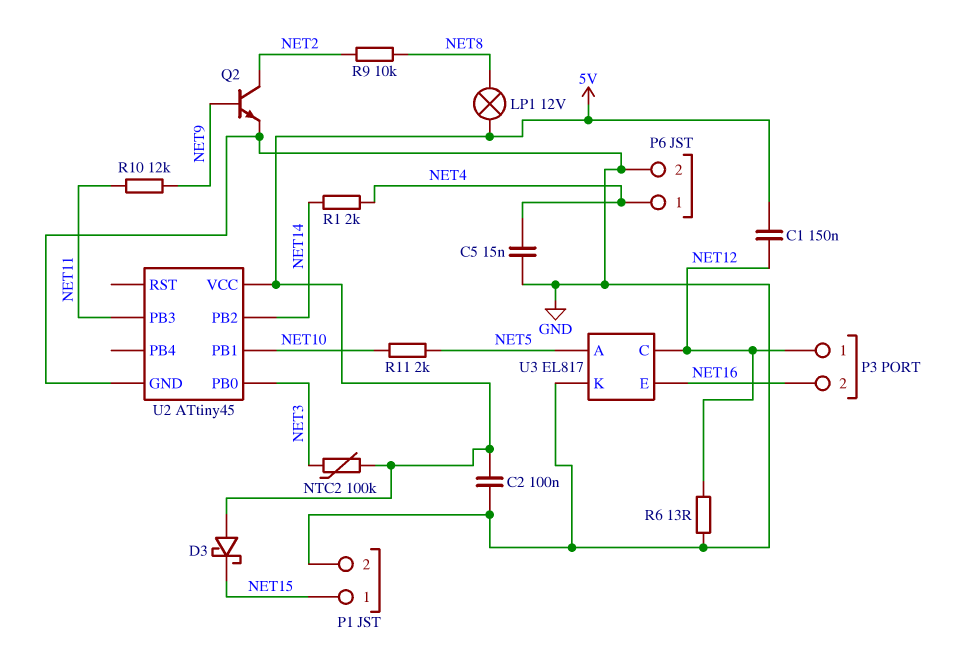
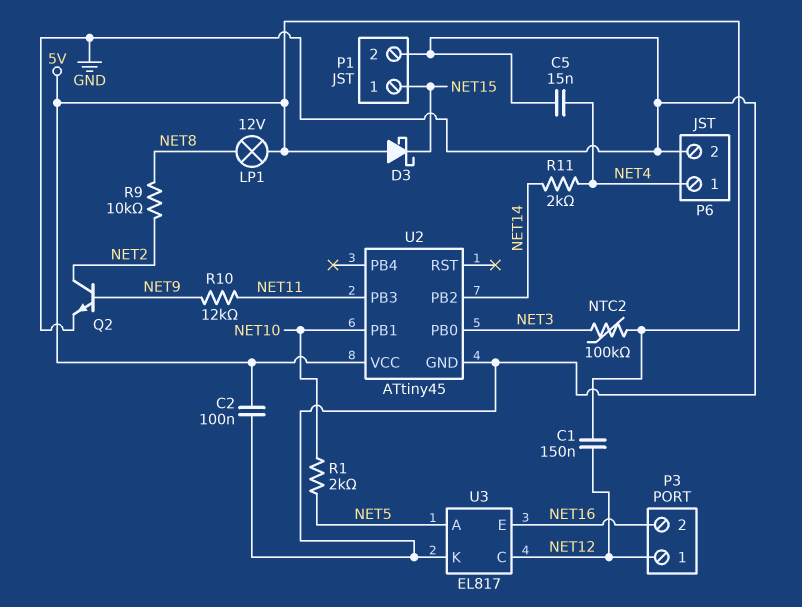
R1: 2k (NET4, NET14) -> 2k (NET5, NET10)
R6: 13 (GND, NET12) -> none
R11: 2k (NET5, NET10) -> 2k (NET4, NET14)

